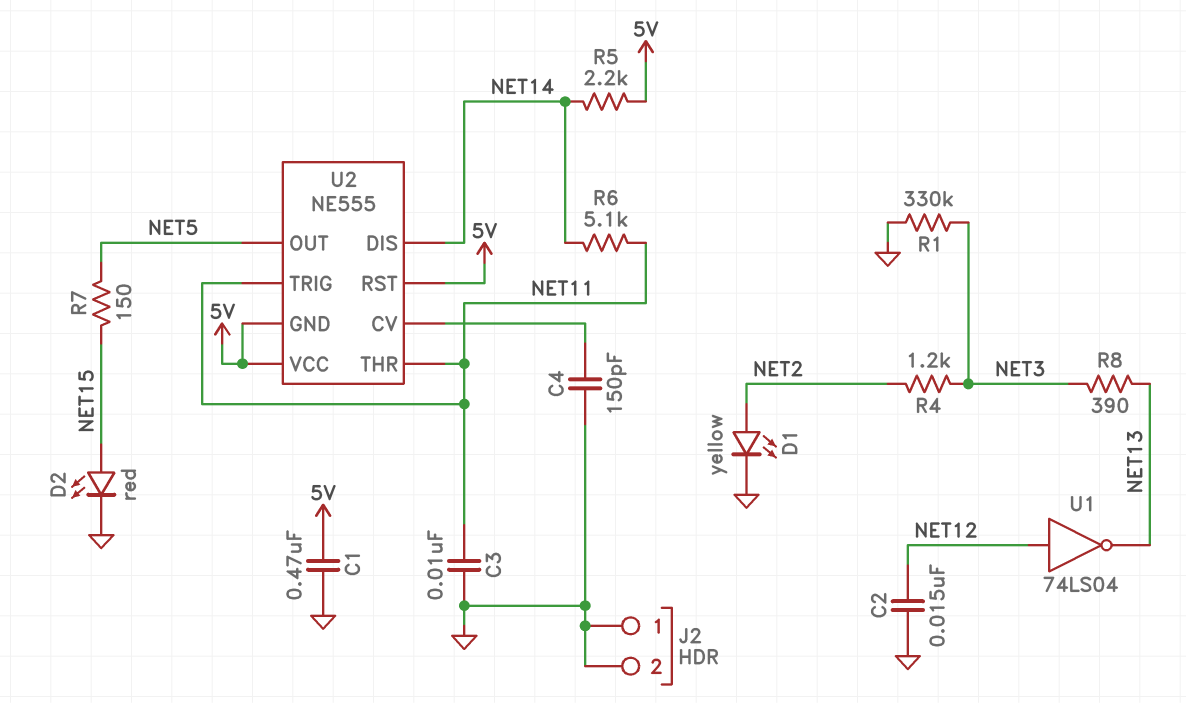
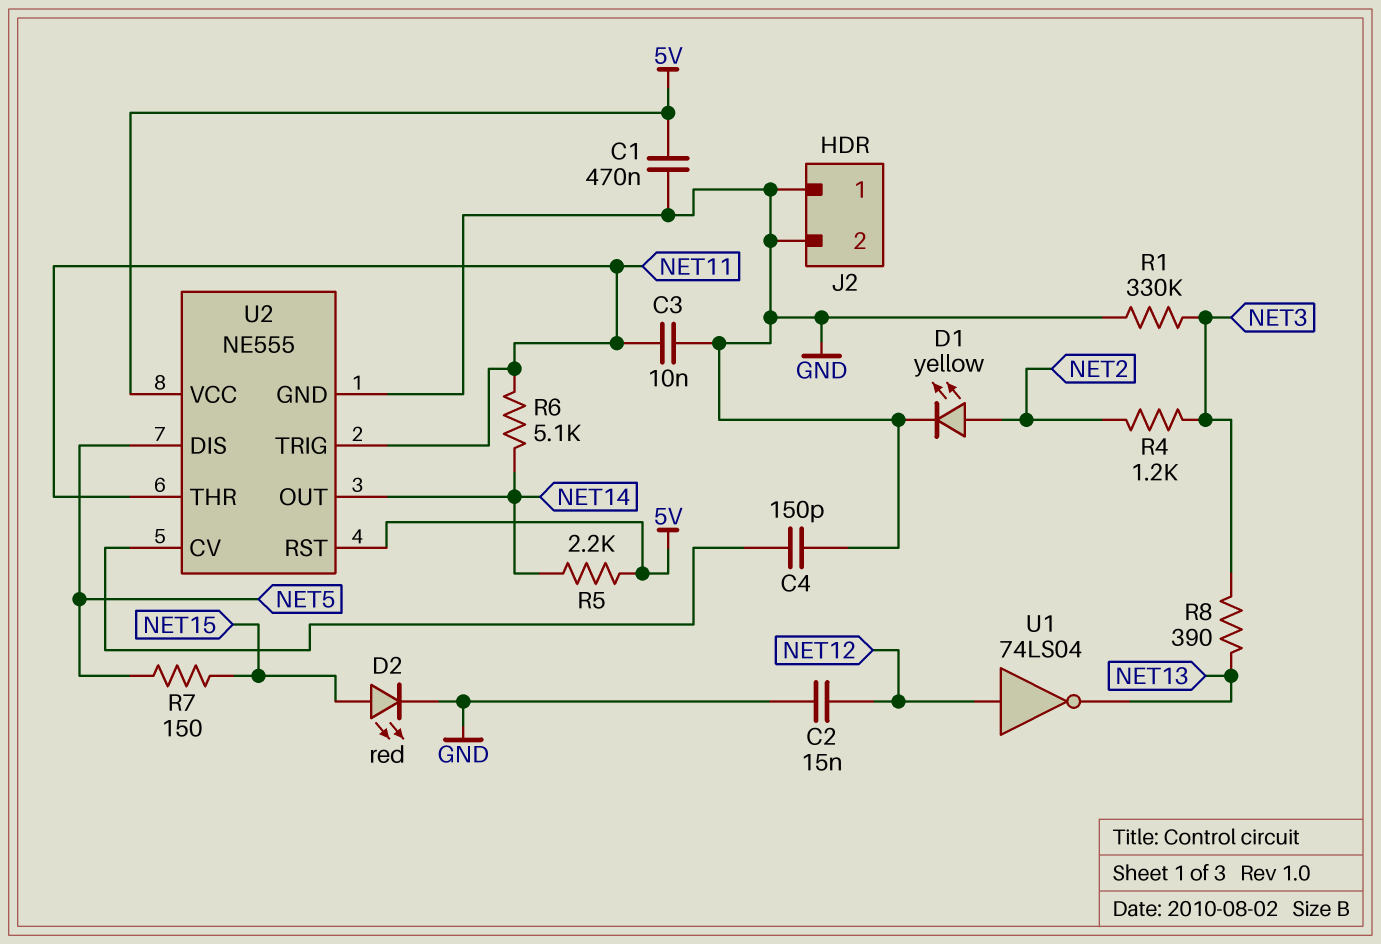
U2 pin DIS: NET14 -> NET5
U2 pin GND: 5V -> GND
U2 pin OUT: NET5 -> NET14

